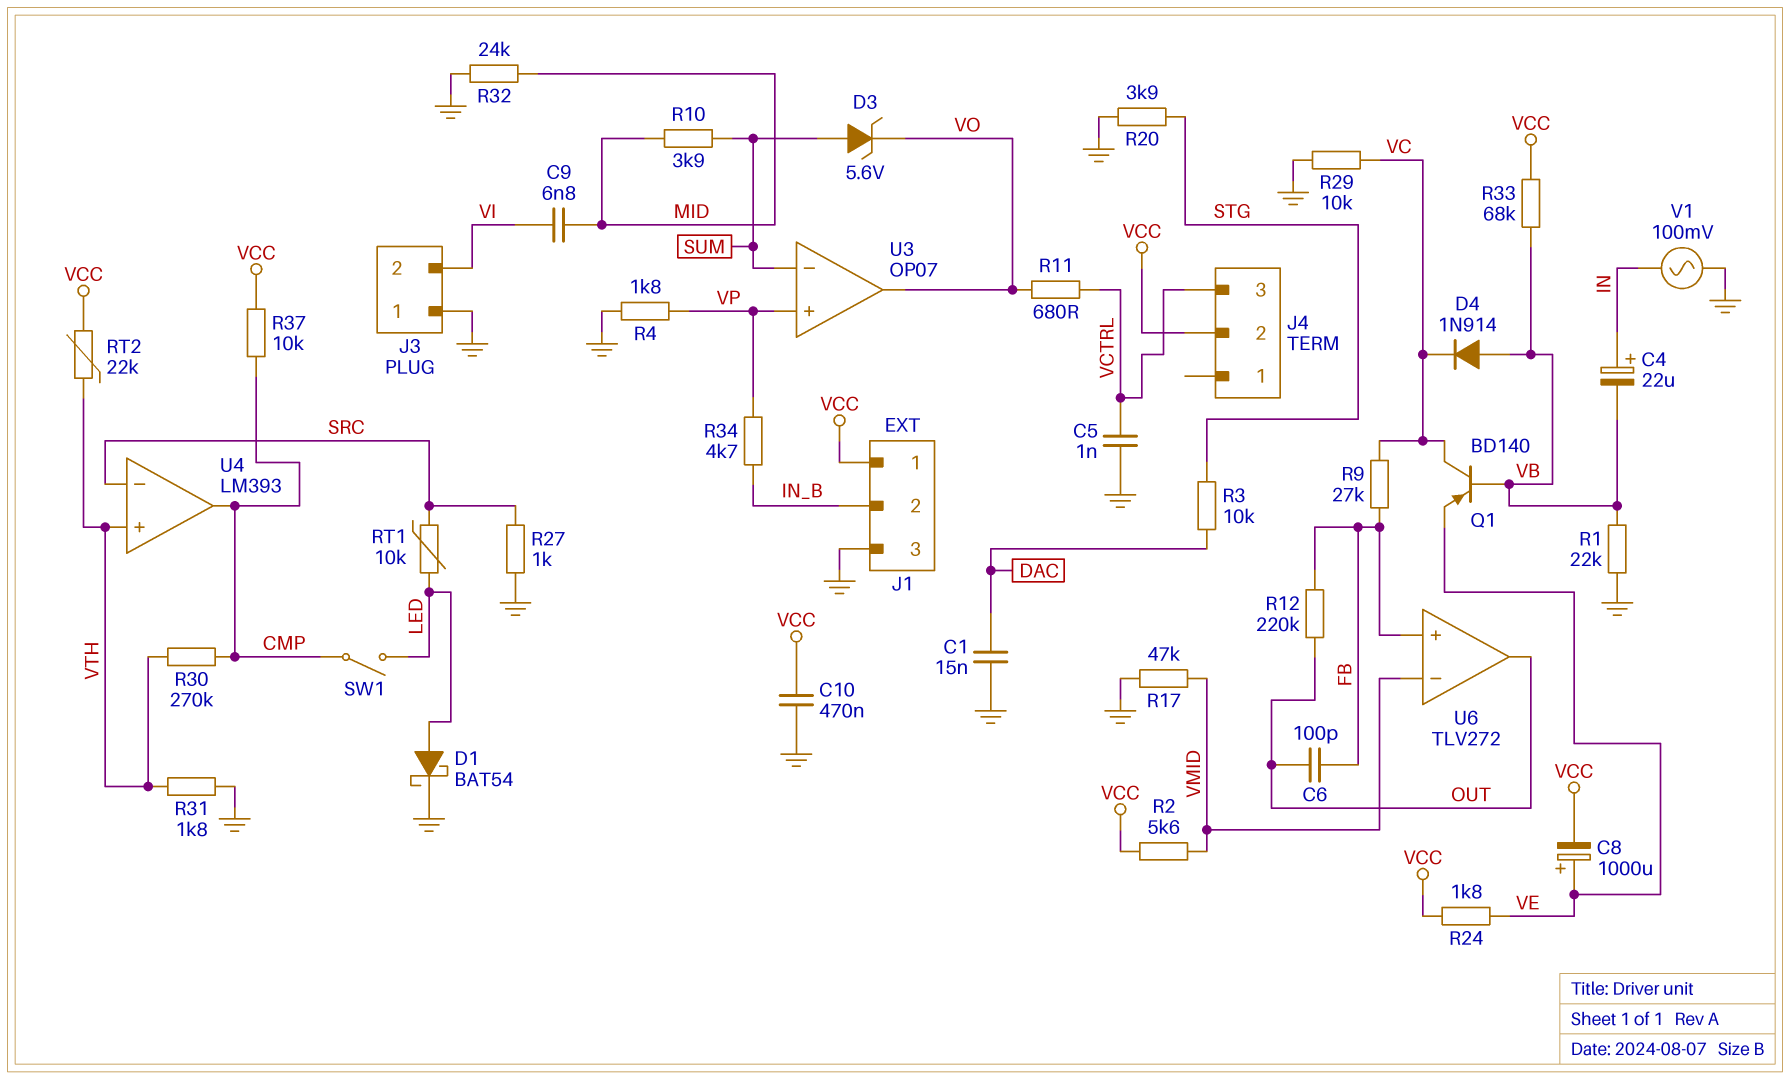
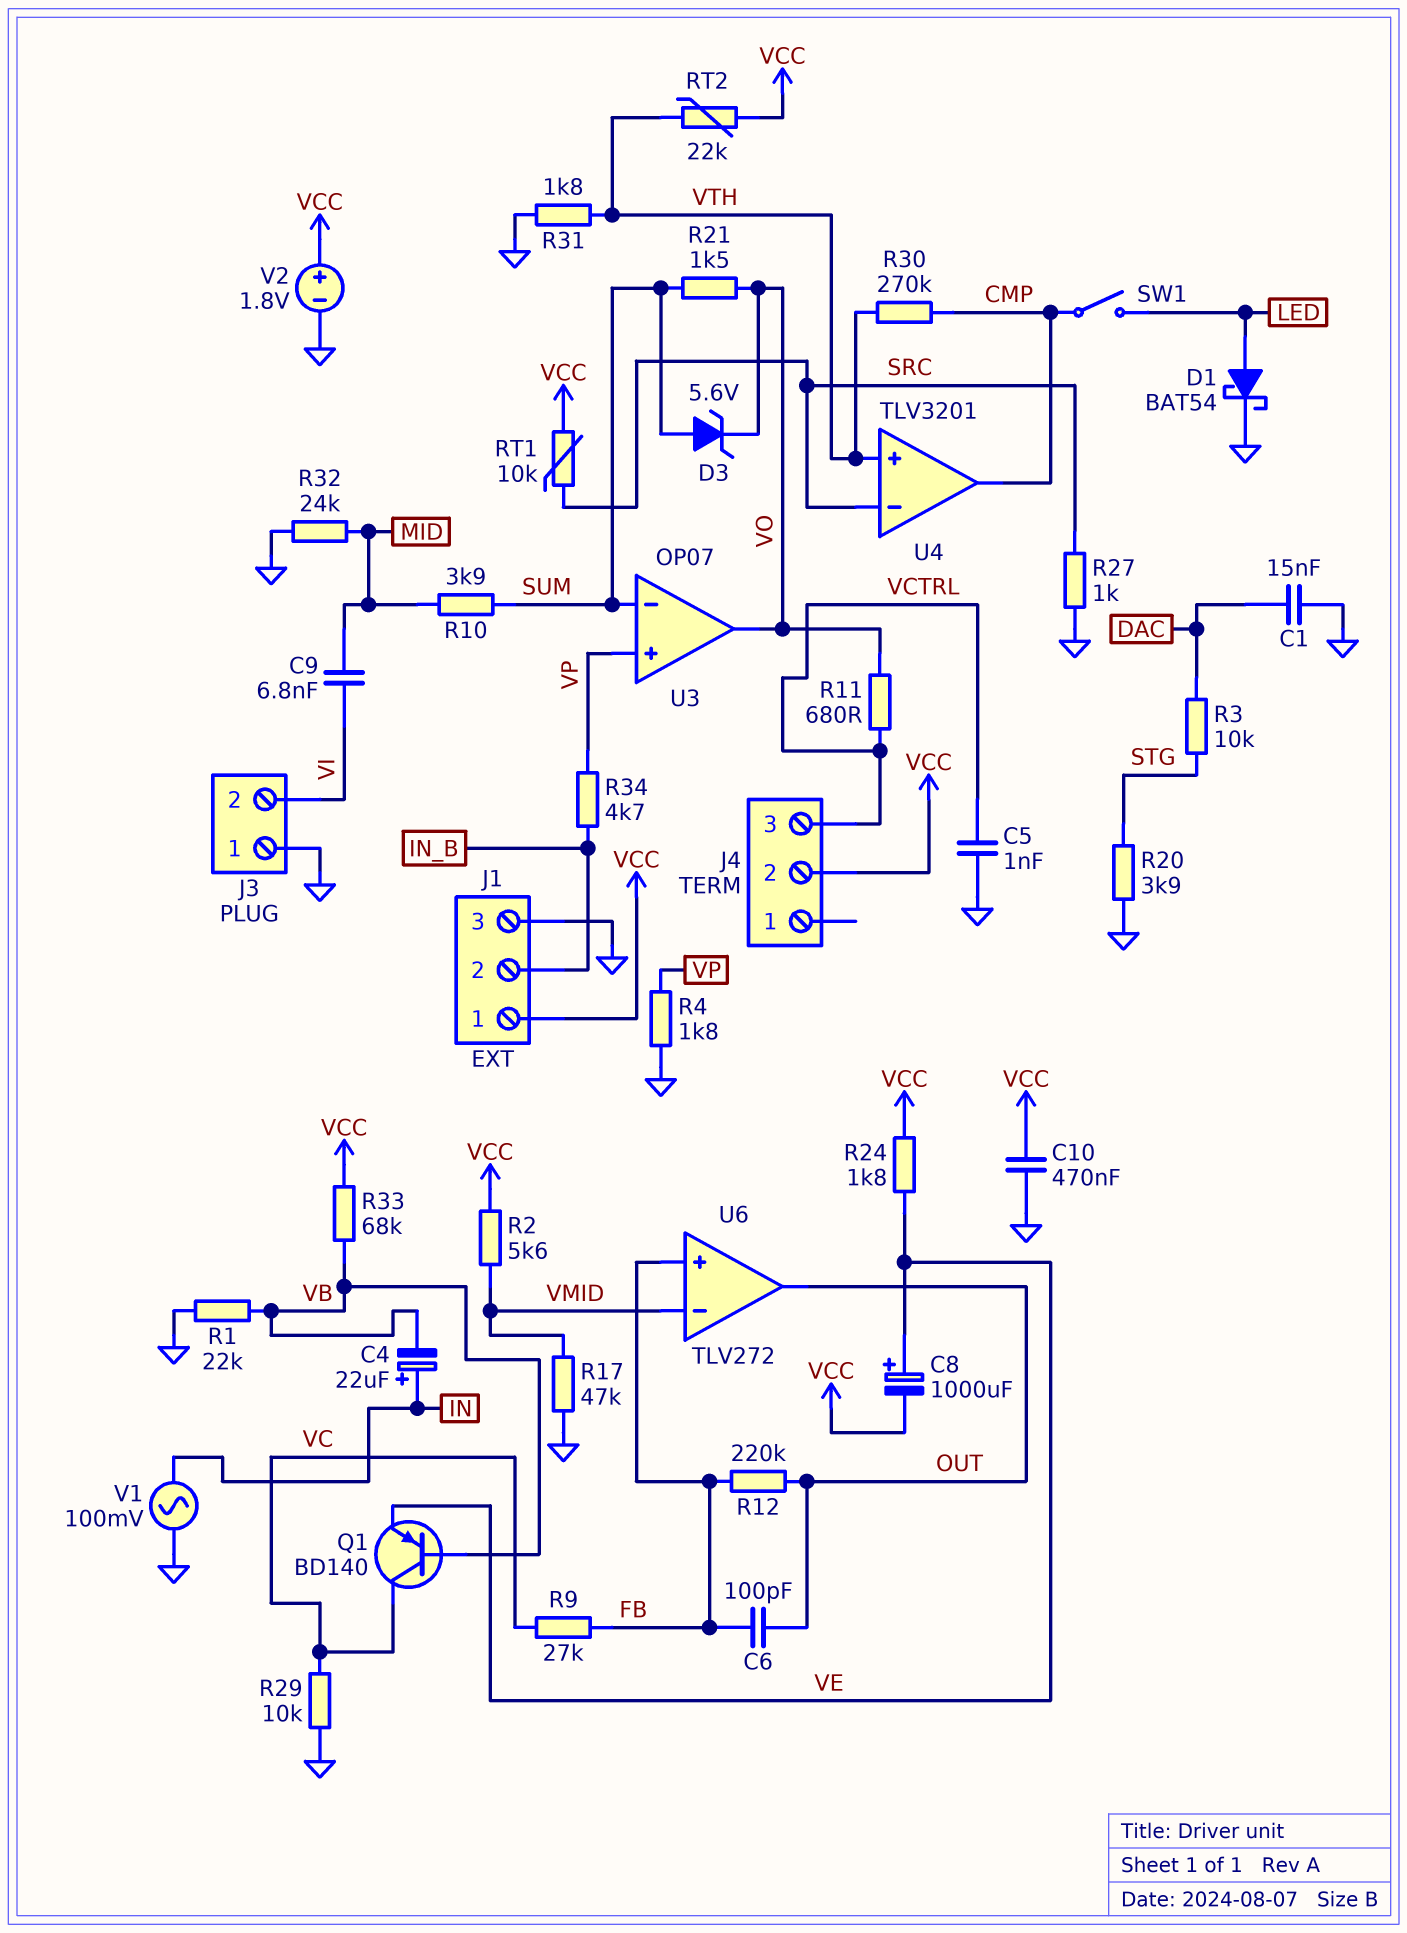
D4: diode 1N914 (A VB, K VC) -> none
R21: none -> 1.5k (SUM, VO)
R37: 10k (CMP, VCC) -> none
RT1: 10k (LED, SRC) -> 10k (SRC, VCC)
U4: LM393 -> TLV3201
V2: none -> 1.8V (plus VCC, minus GND)

